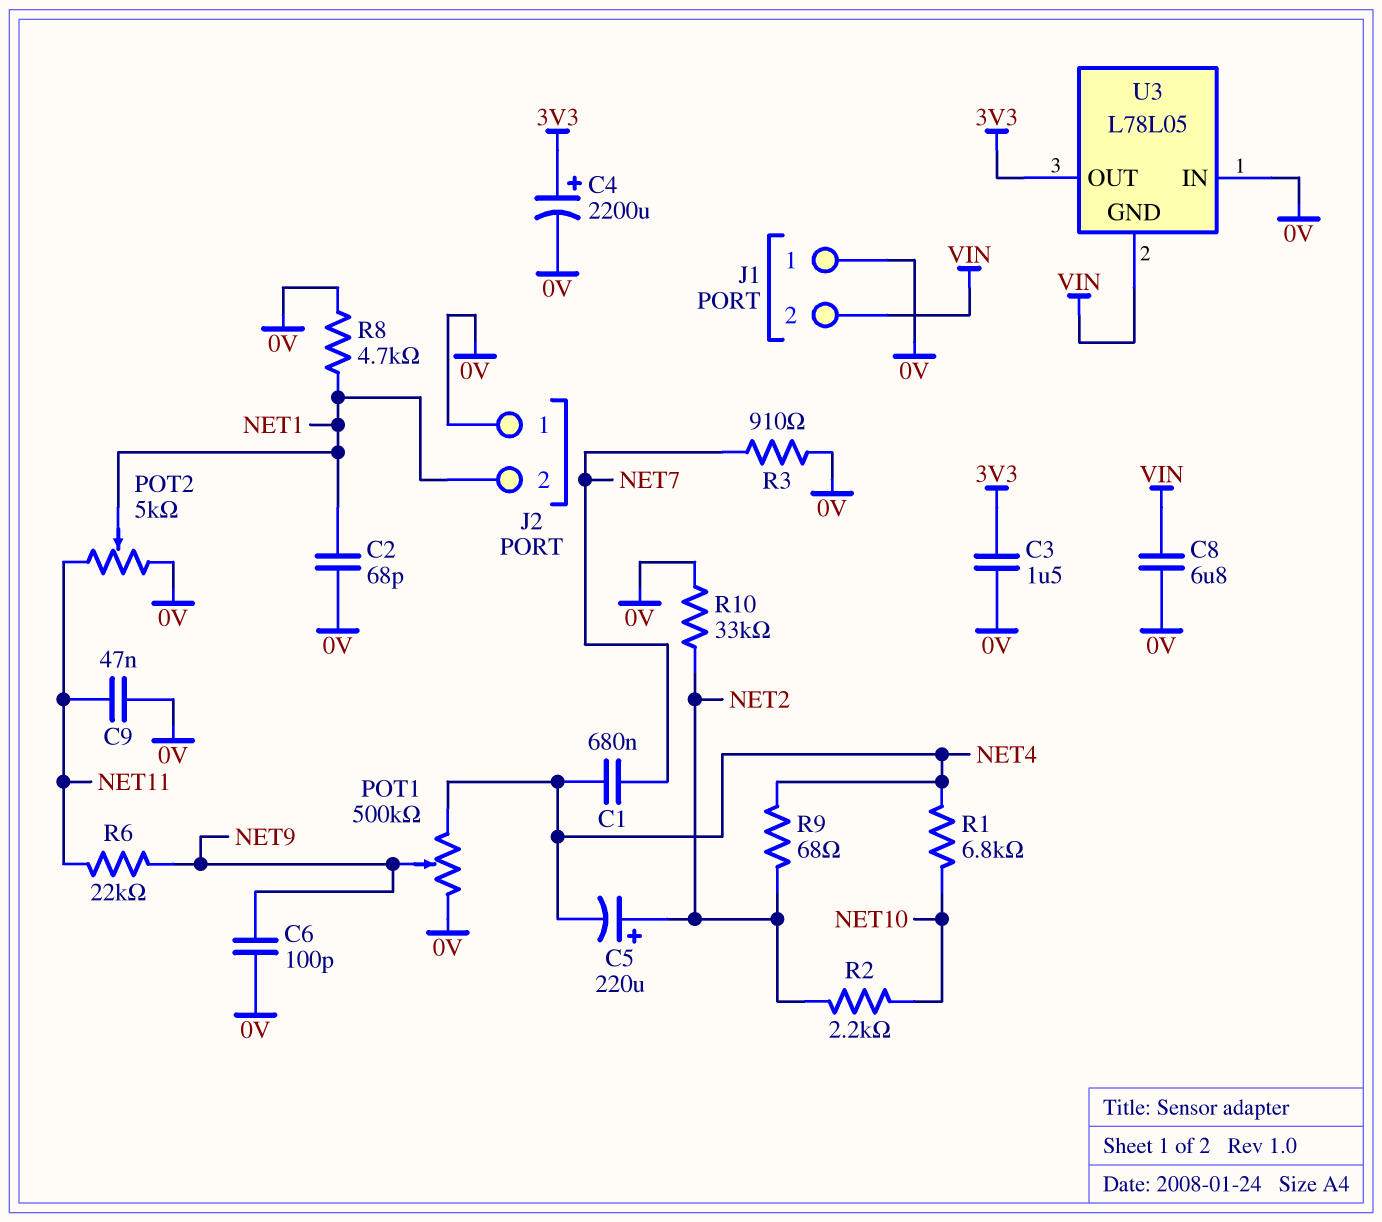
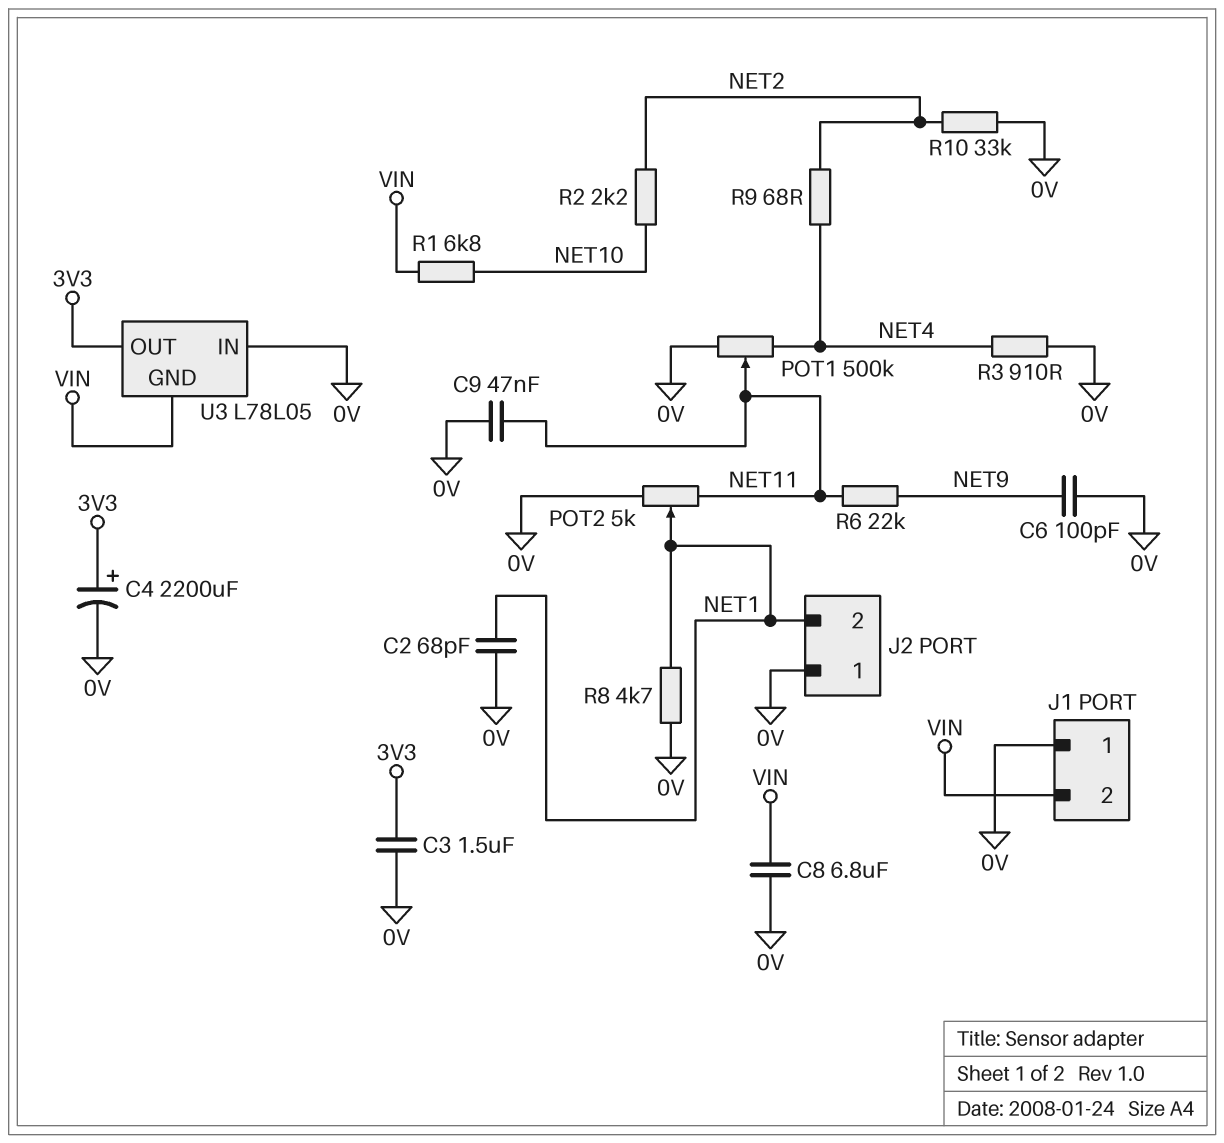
C1: 680nF (NET4, NET7) -> none
C5: 220uF (plus NET2, minus NET4) -> none
POT1: 500k (0V, NET4, wiper NET9) -> 500k (0V, NET4, wiper NET11)
R1: 6.8k (NET4, NET10) -> 6.8k (NET10, VIN)
R3: 910 (0V, NET7) -> 910 (0V, NET4)

